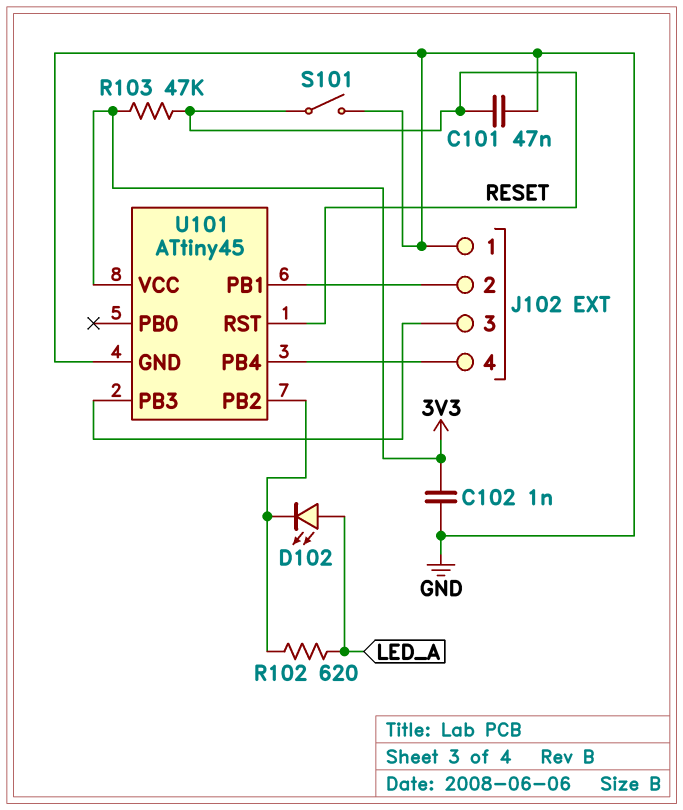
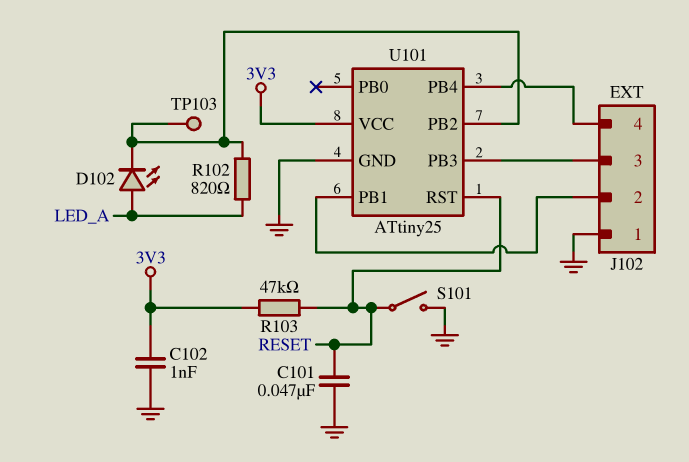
R102: 620 (LED_A, U101/PB2) -> 820 (LED_A, U101/PB2)
TP103: none -> test point (U101/PB2)
U101: ATtiny45 -> ATtiny25

